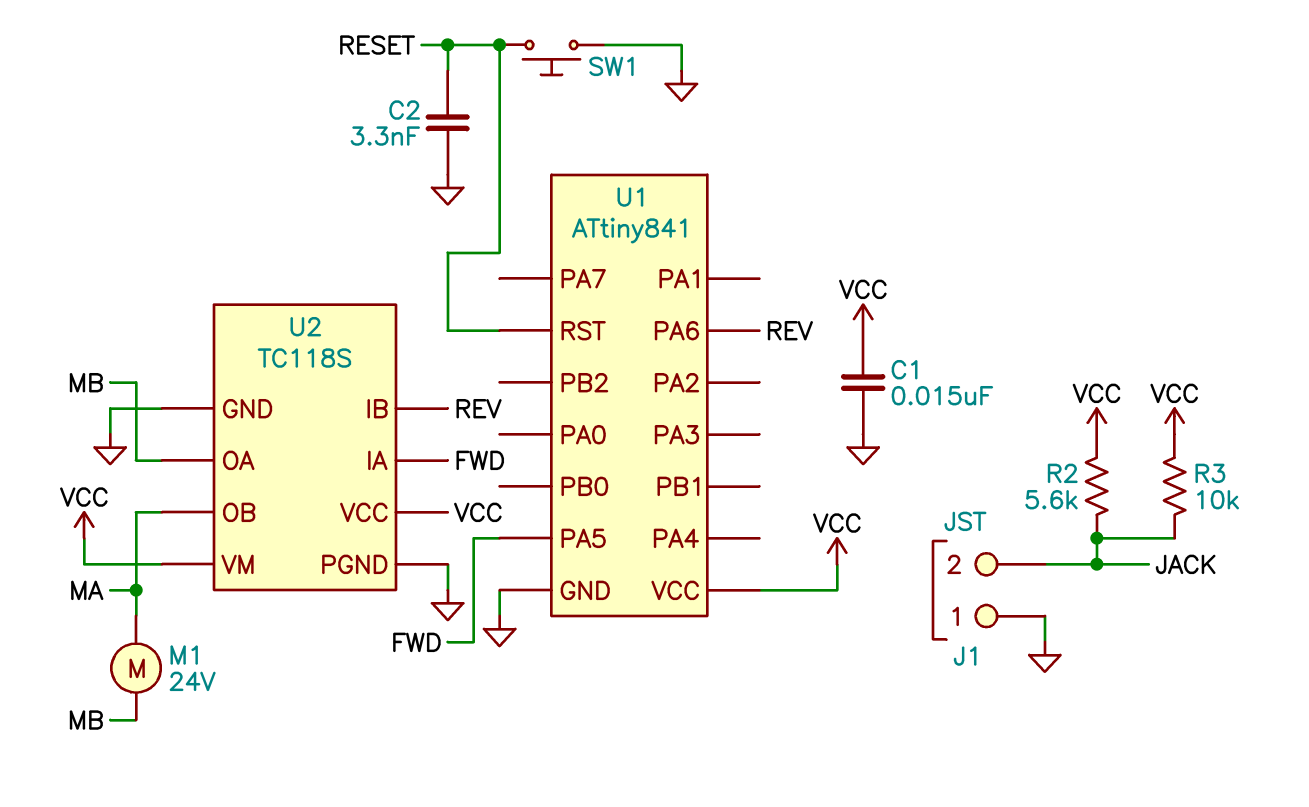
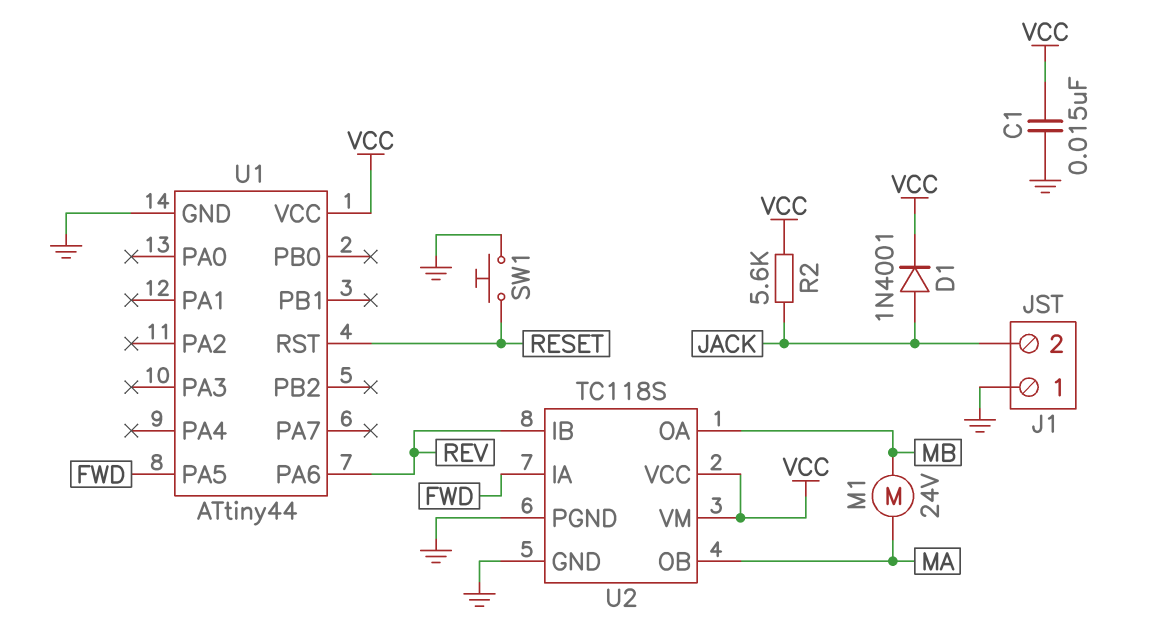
C2: 3.3nF (GND, RESET) -> none
D1: none -> diode 1N4001 (A JACK, K VCC)
R3: 10k (JACK, VCC) -> none
U1: ATtiny841 -> ATtiny44

